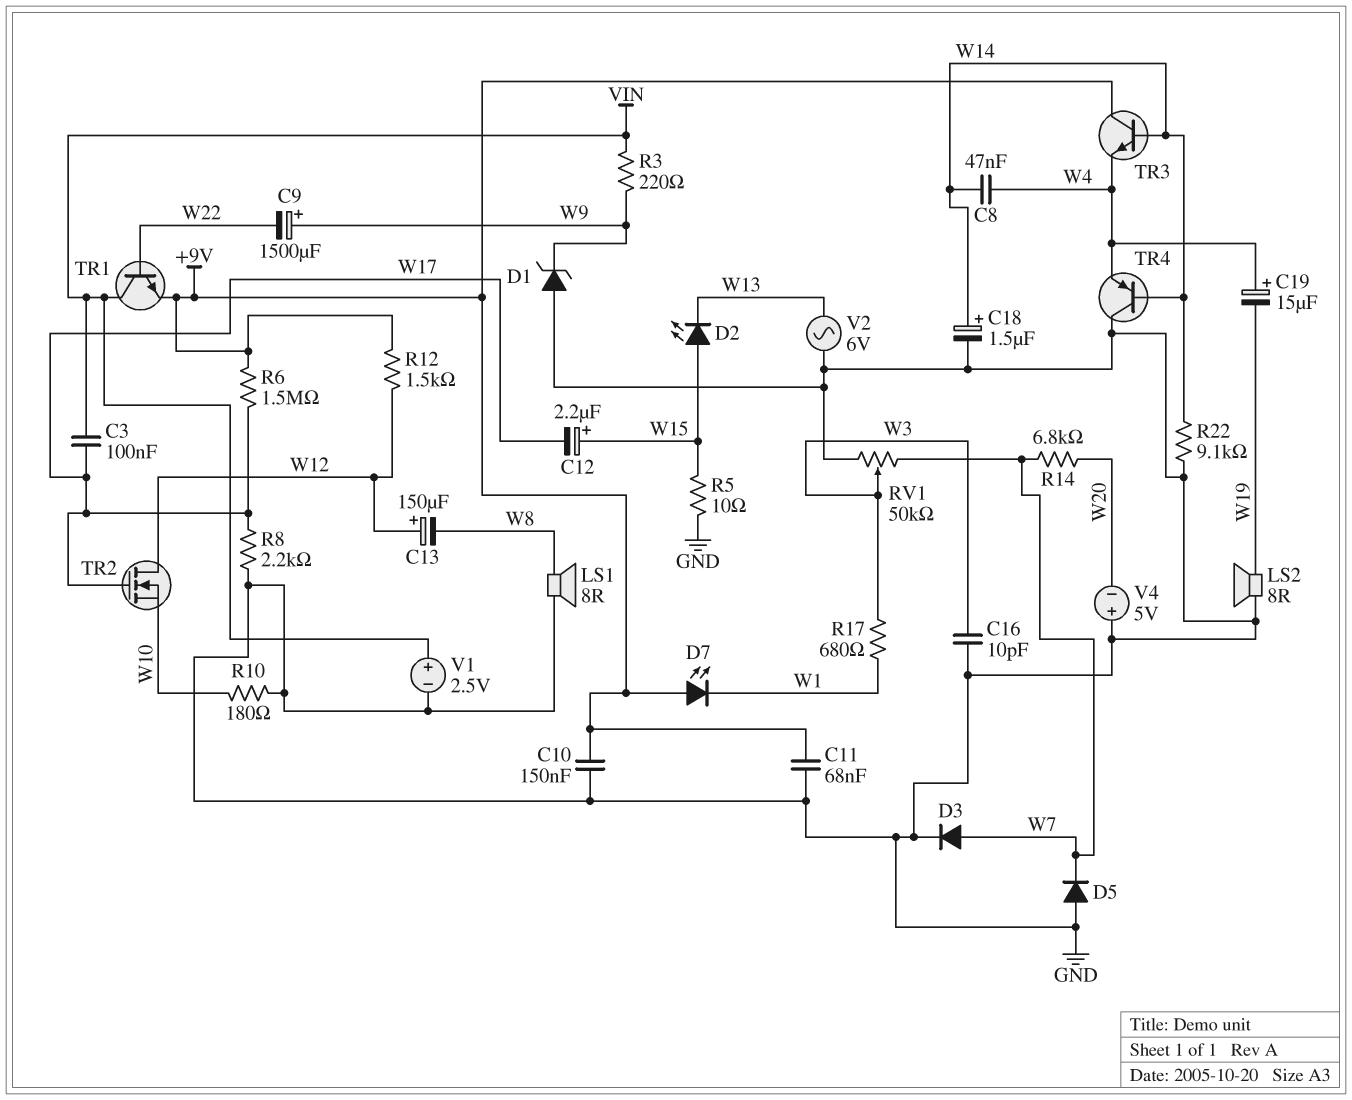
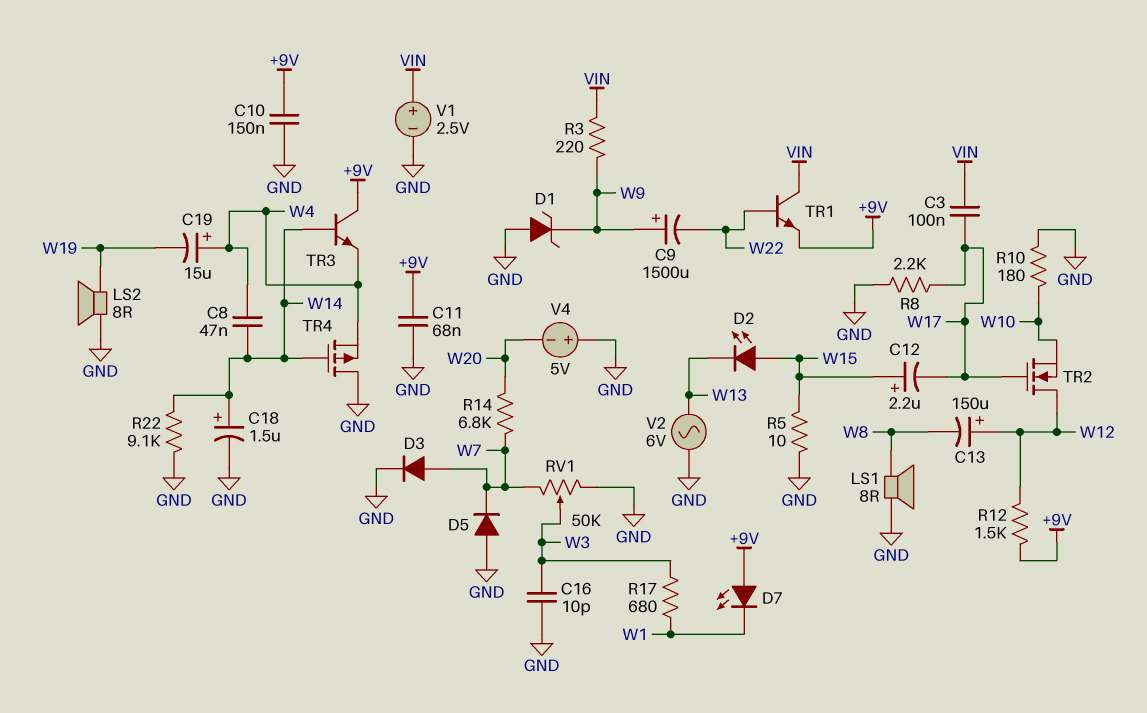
R6: 1.5M (+9V, W17) -> none
TR4: PNP (B W14, C GND, E W4) -> PMOS (G W14, D GND, S W4)

